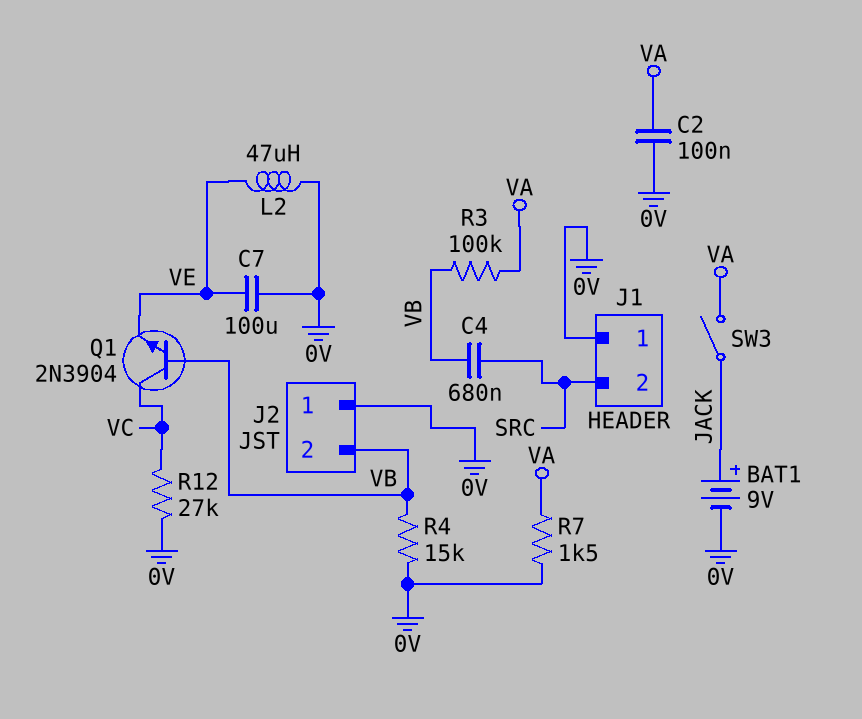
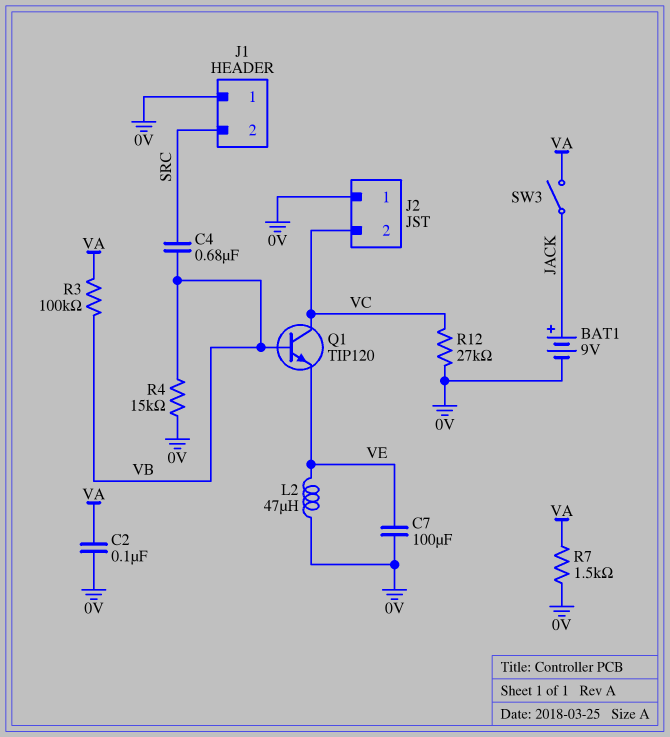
J2 pin 2: VB -> VC
Q1: NPN 2N3904 (B VB, C VC, E VE) -> NPN TIP120 (B VB, C VC, E VE)

